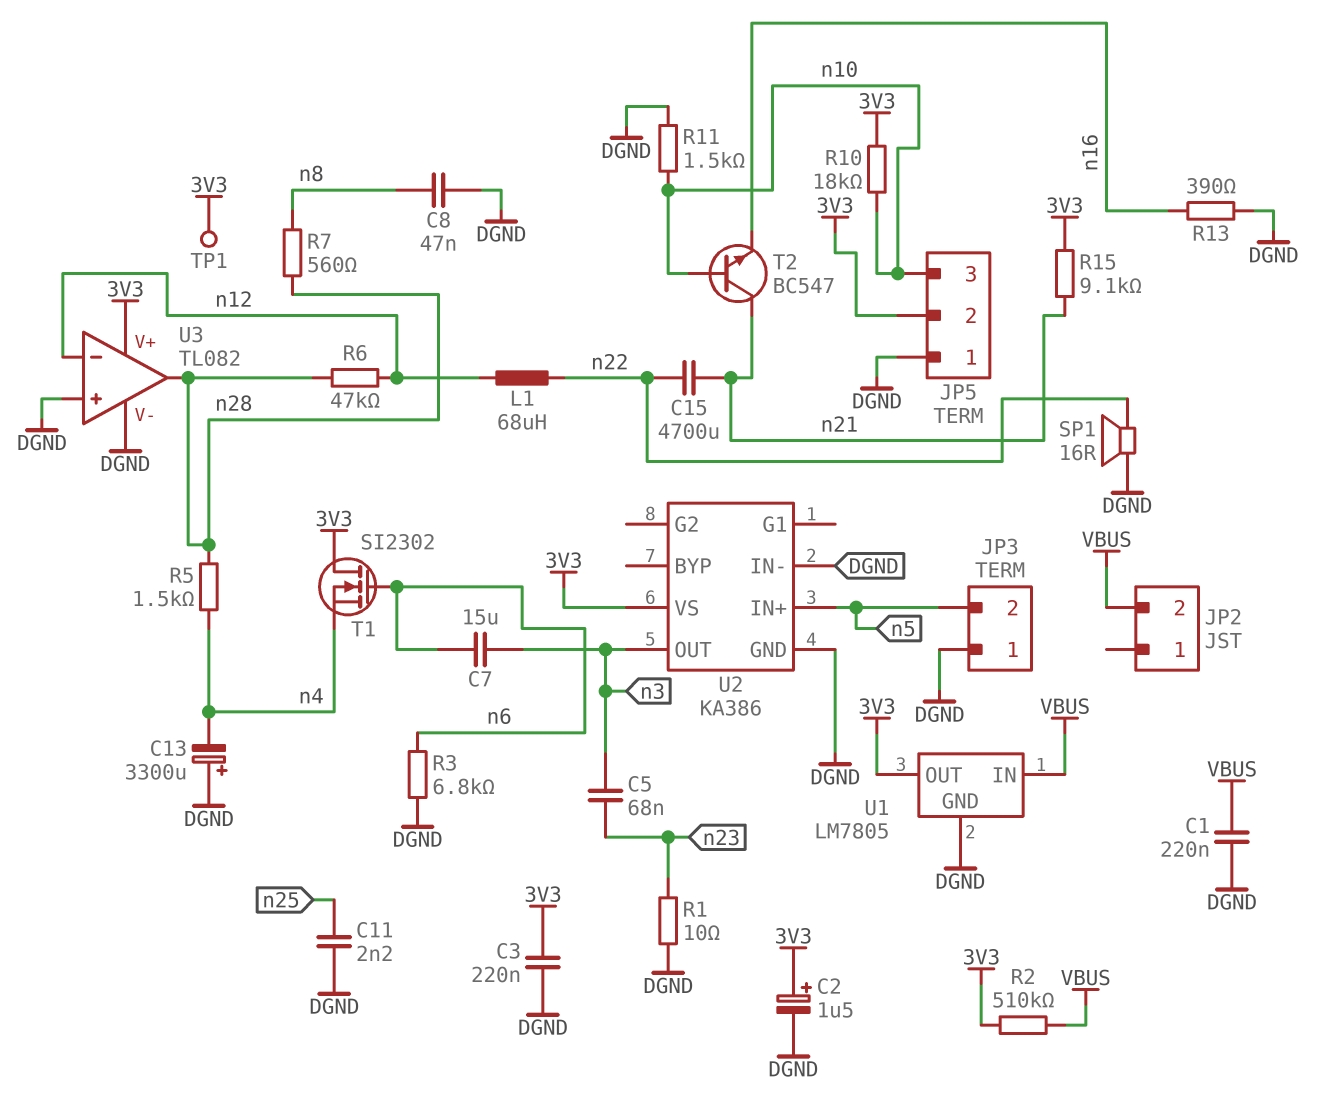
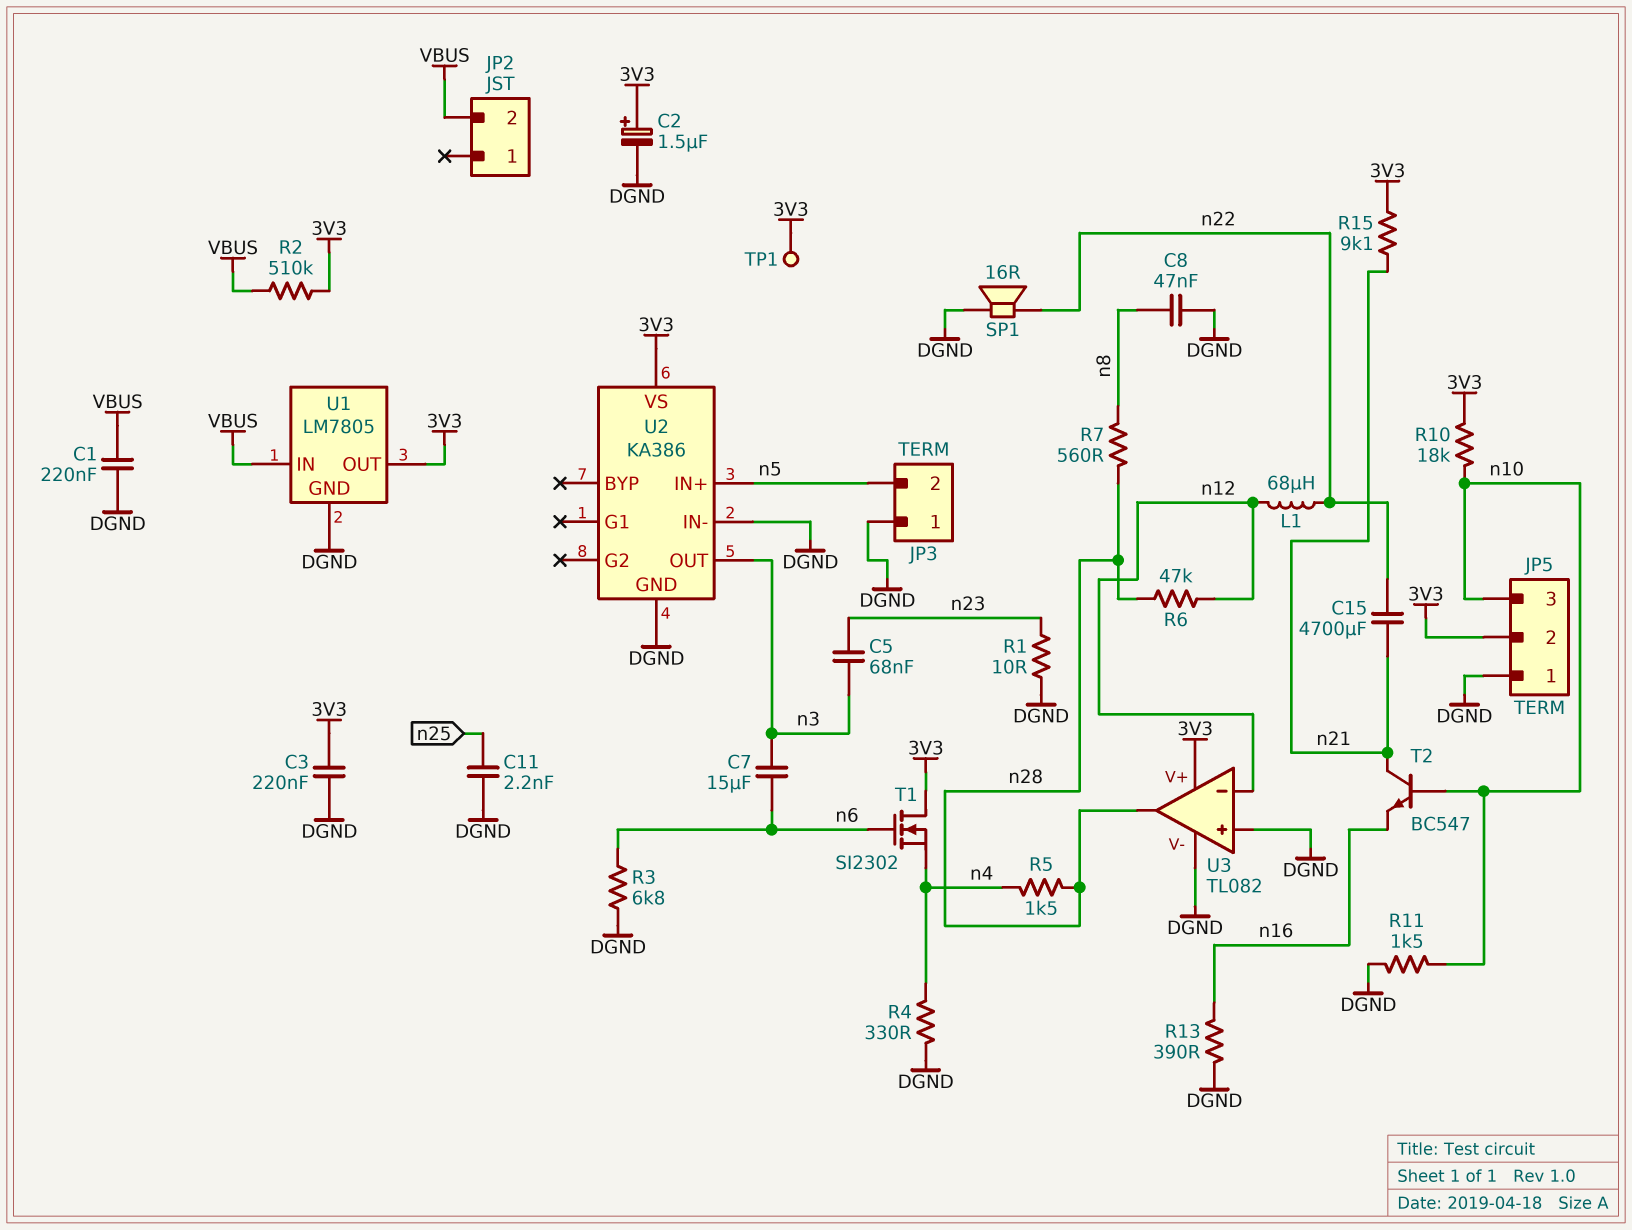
C13: 3300uF (plus DGND, minus n4) -> none
R4: none -> 330 (DGND, n4)

